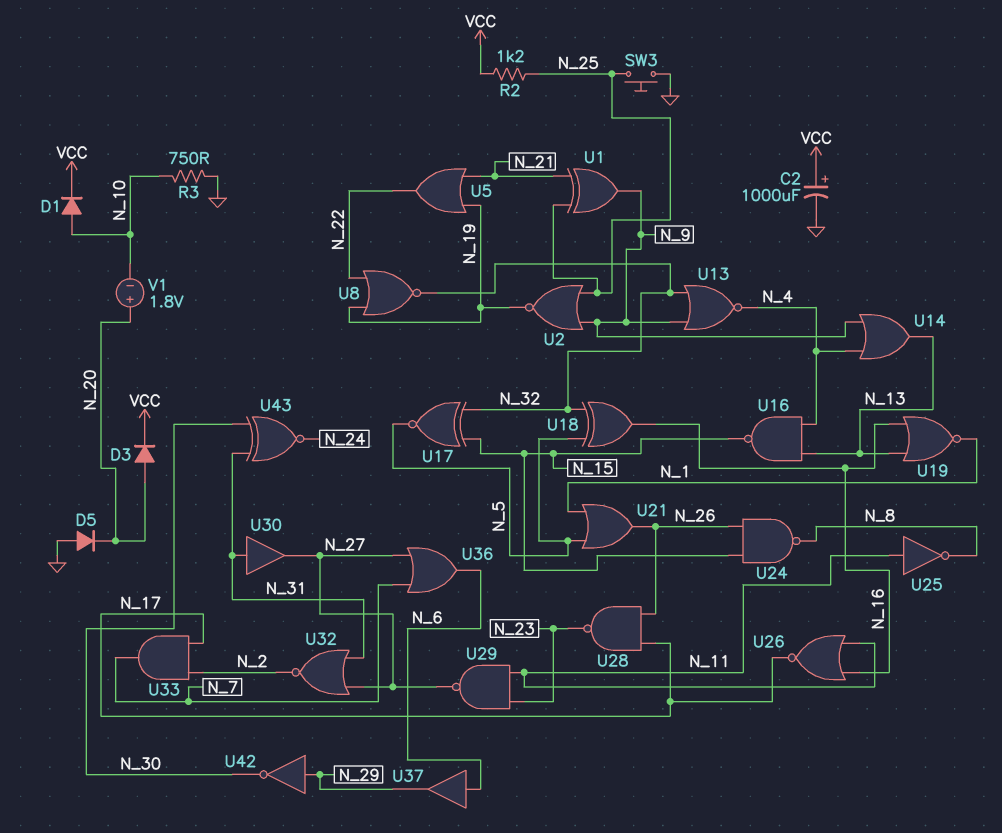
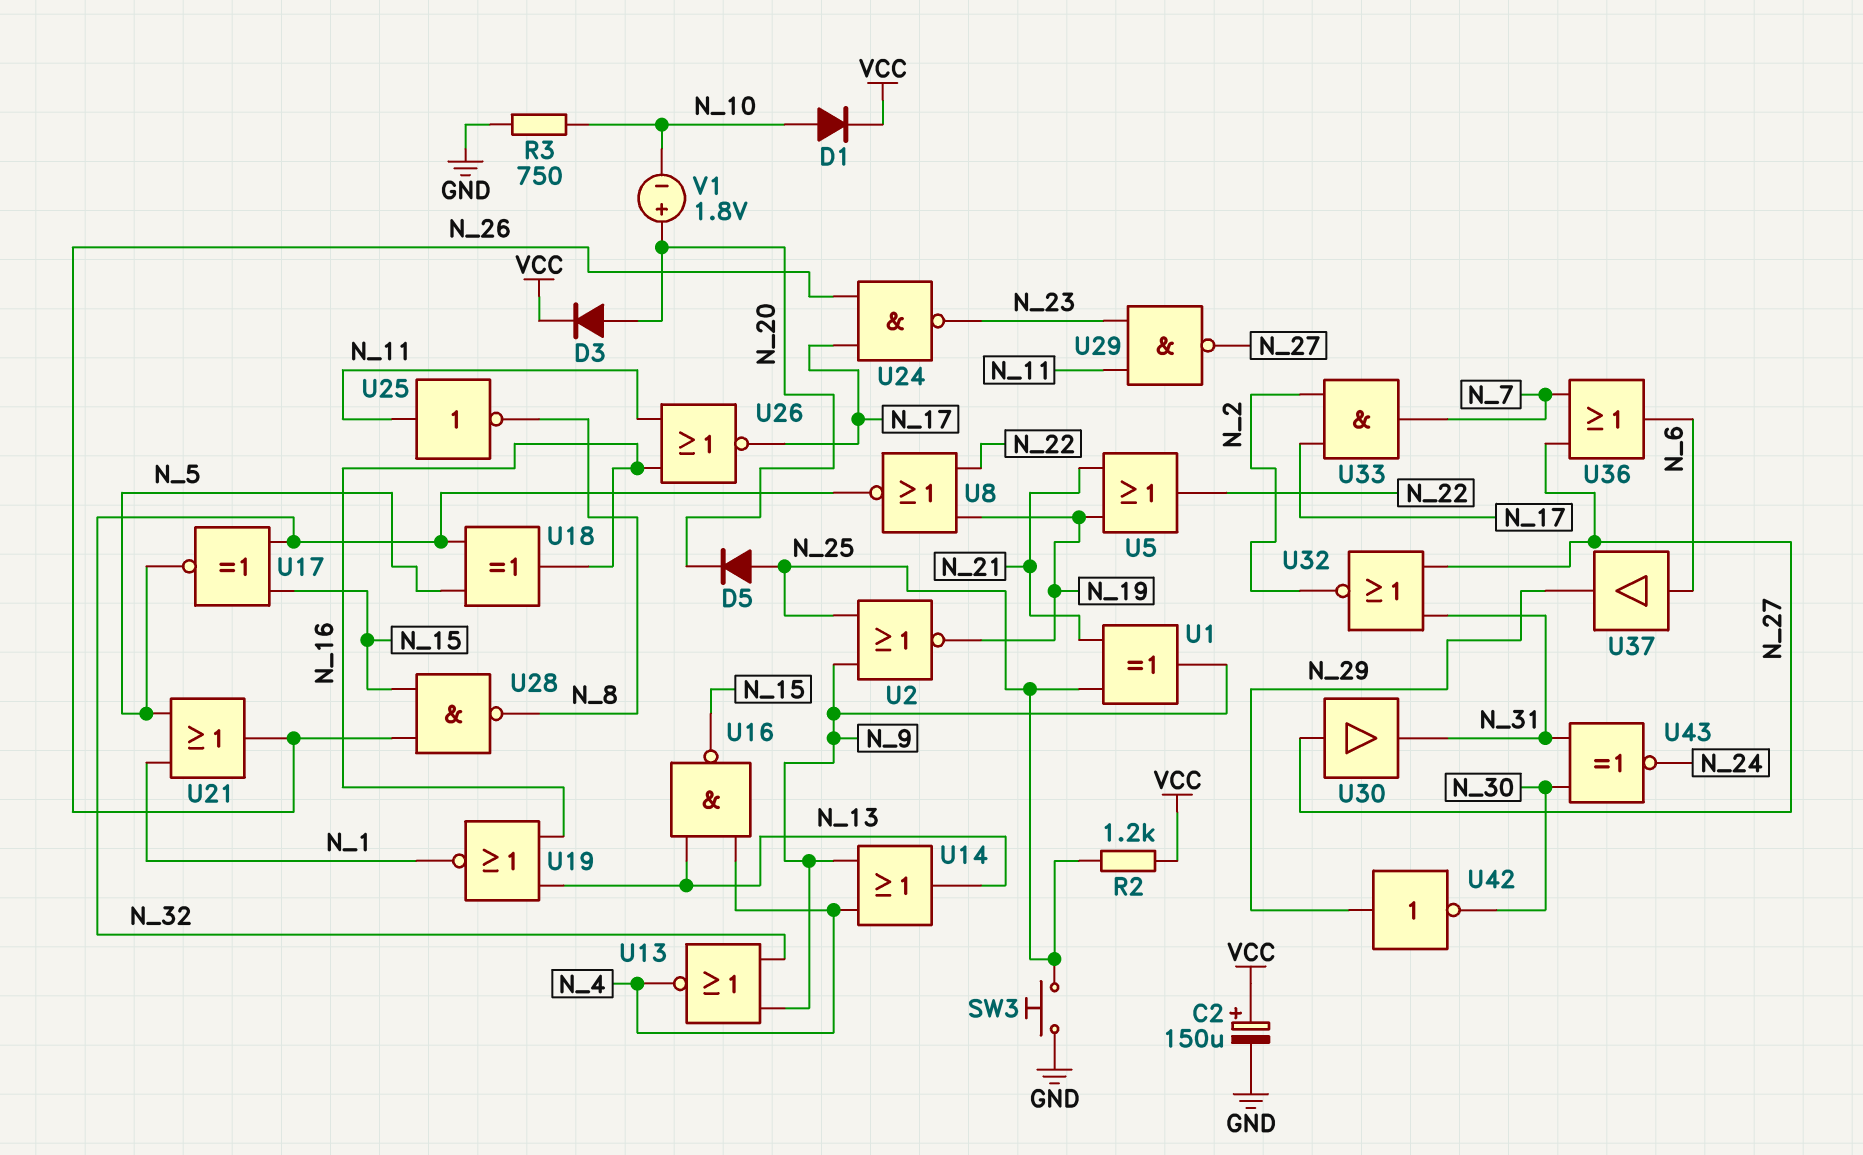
C2: 1000uF (plus VCC, minus GND) -> 150uF (plus VCC, minus GND)
D5: diode (A GND, K N_20) -> diode (A N_25, K N_20)
U24: NAND (in N_15, in N_26, out N_8) -> NAND (in N_17, in N_26, out N_23)
U28: NAND (in N_17, in N_26, out N_23) -> NAND (in N_15, in N_26, out N_8)
U30: buffer (in N_31, out N_27) -> buffer (in N_27, out N_31)

